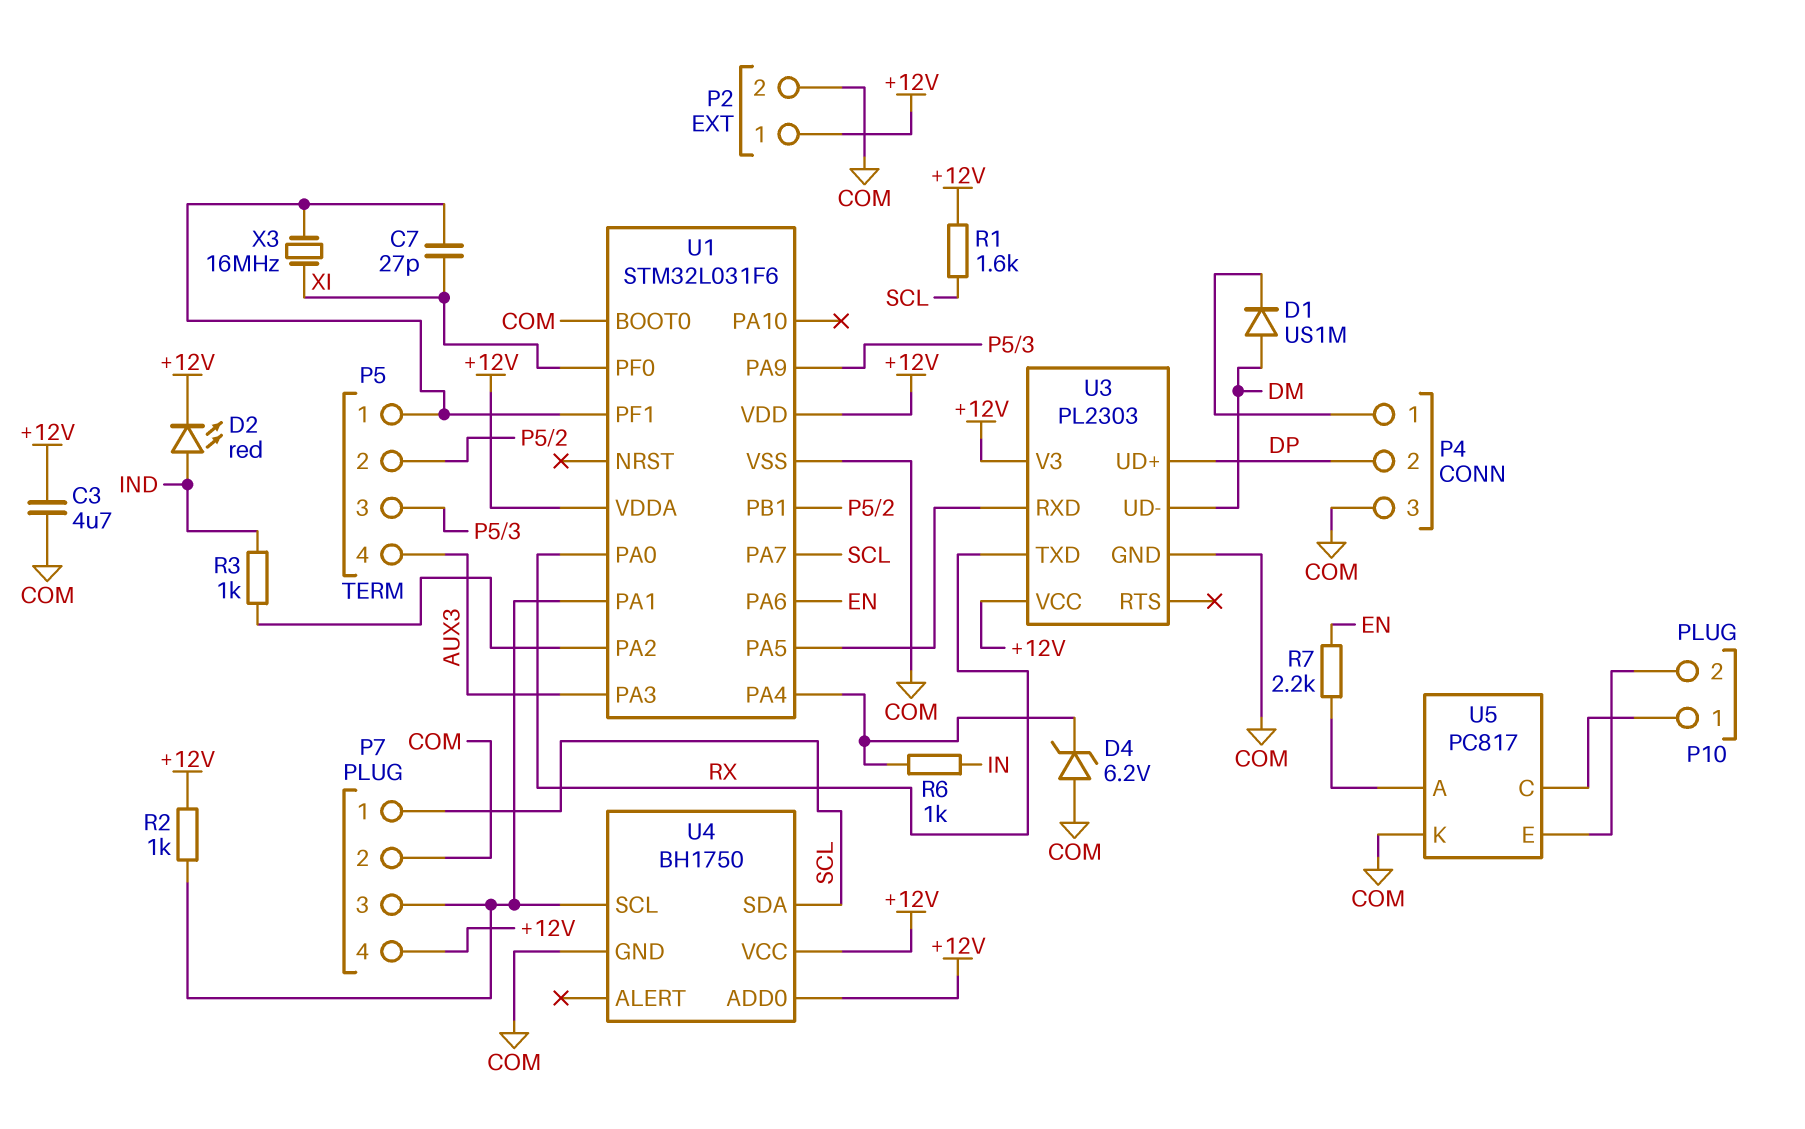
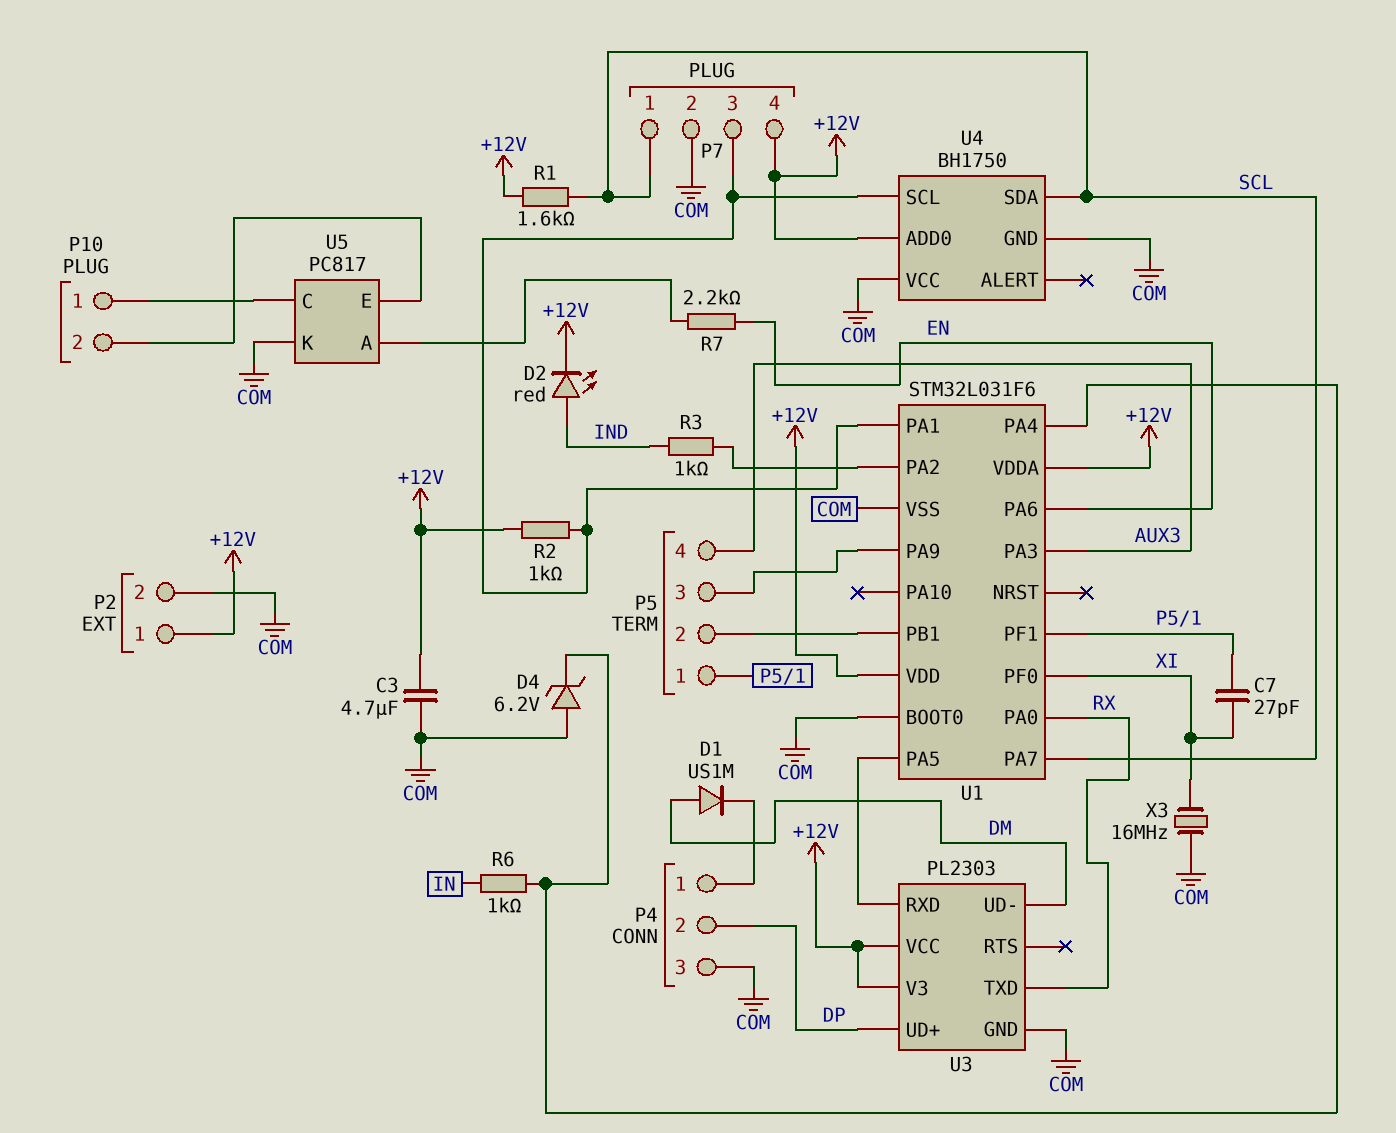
U4 pin VCC: +12V -> COM
X3: 16MHz (P5/1, XI) -> 16MHz (COM, XI)

